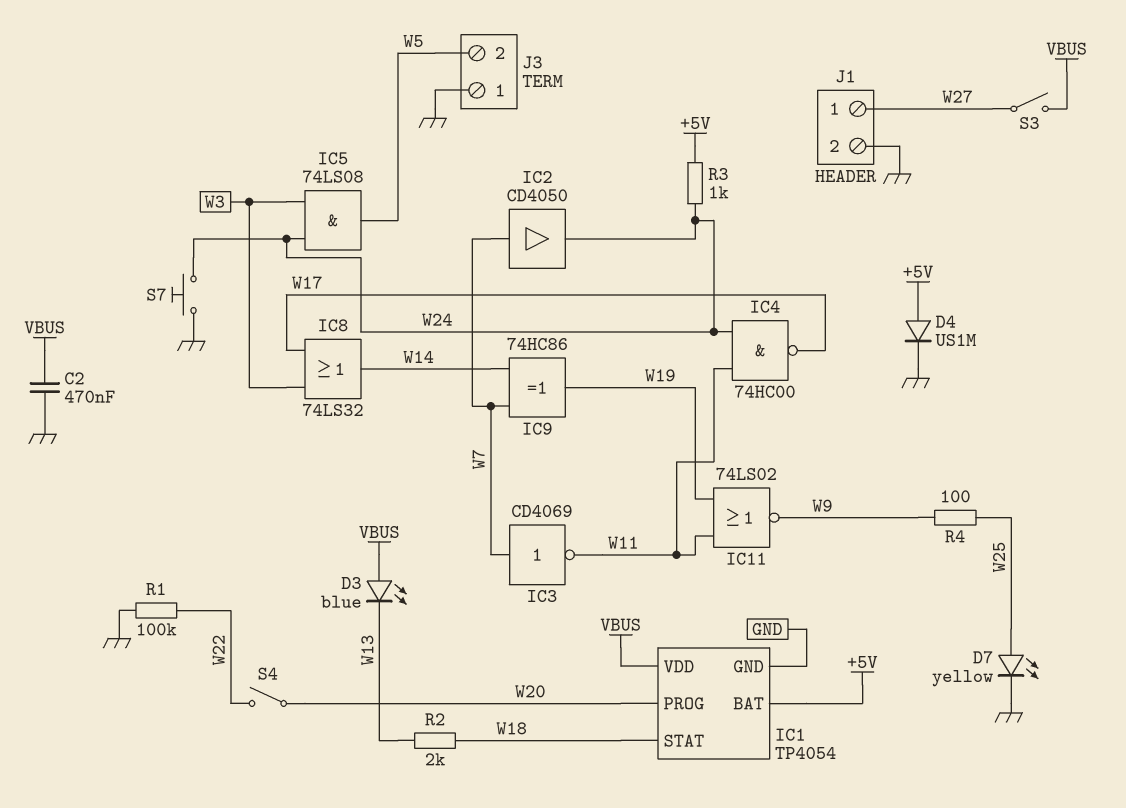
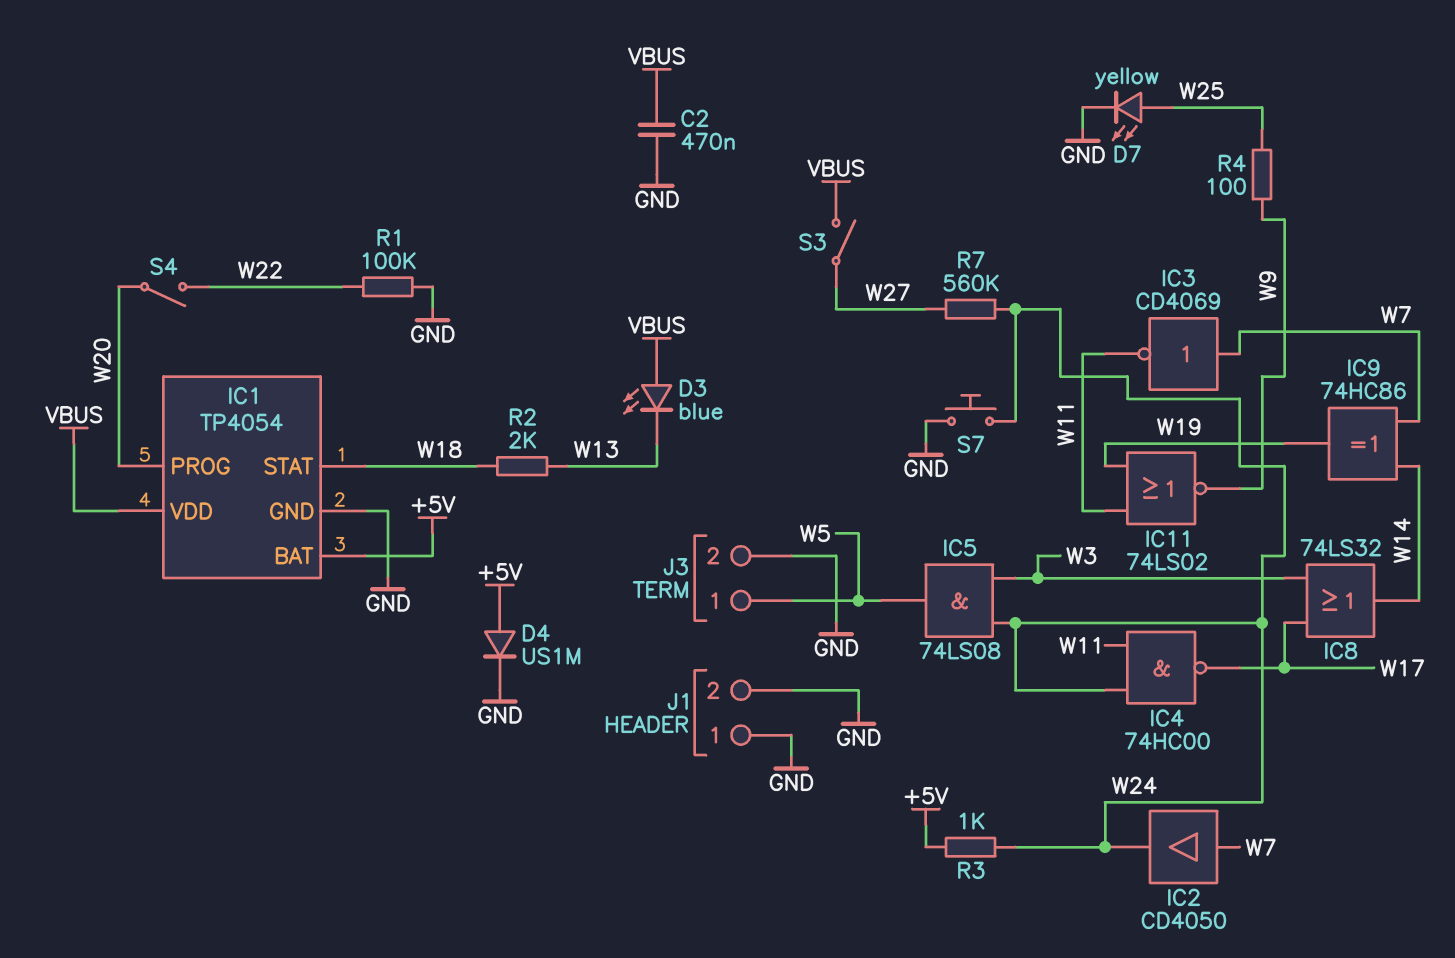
J1 pin 1: W27 -> GND
J3 pin 1: GND -> W5
J3 pin 2: W5 -> GND
R7: none -> 560k (W24, W27)

